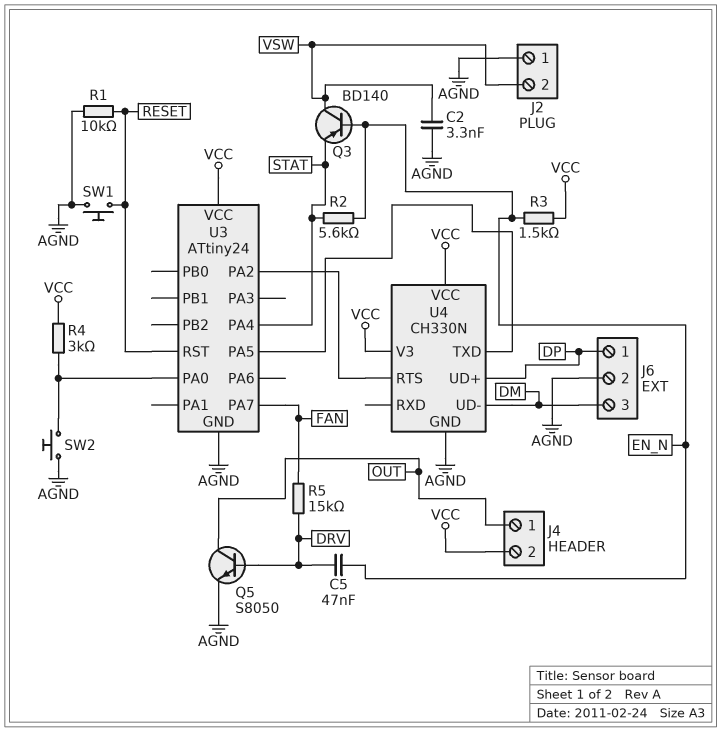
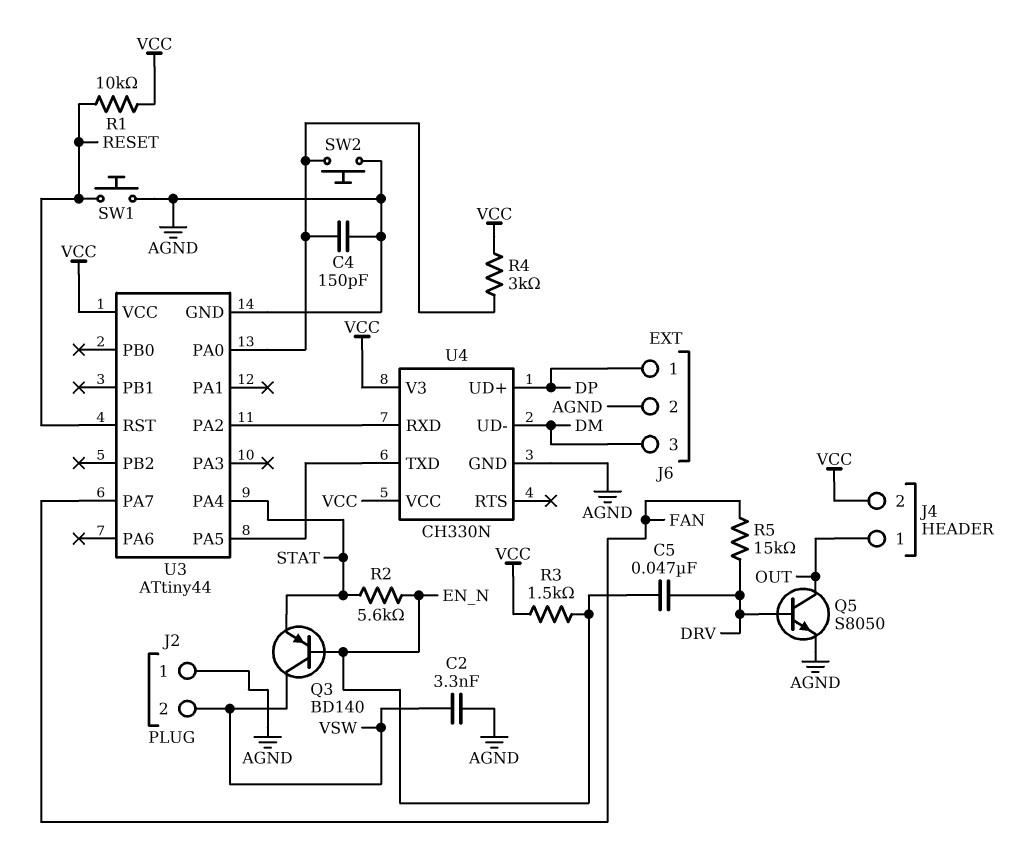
C4: none -> 150pF (AGND, U3/PA0)
R1: 10k (AGND, RESET) -> 10k (RESET, VCC)
U3: ATtiny24 -> ATtiny44
U4 pin RTS: U3/PA2 -> none
U4 pin RXD: none -> U3/PA2

